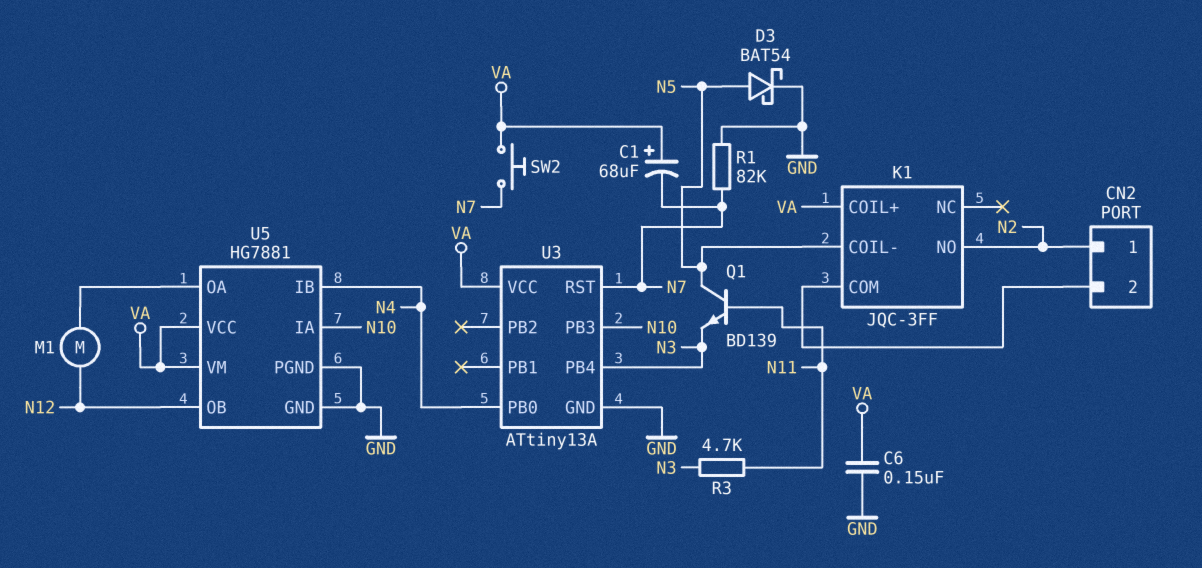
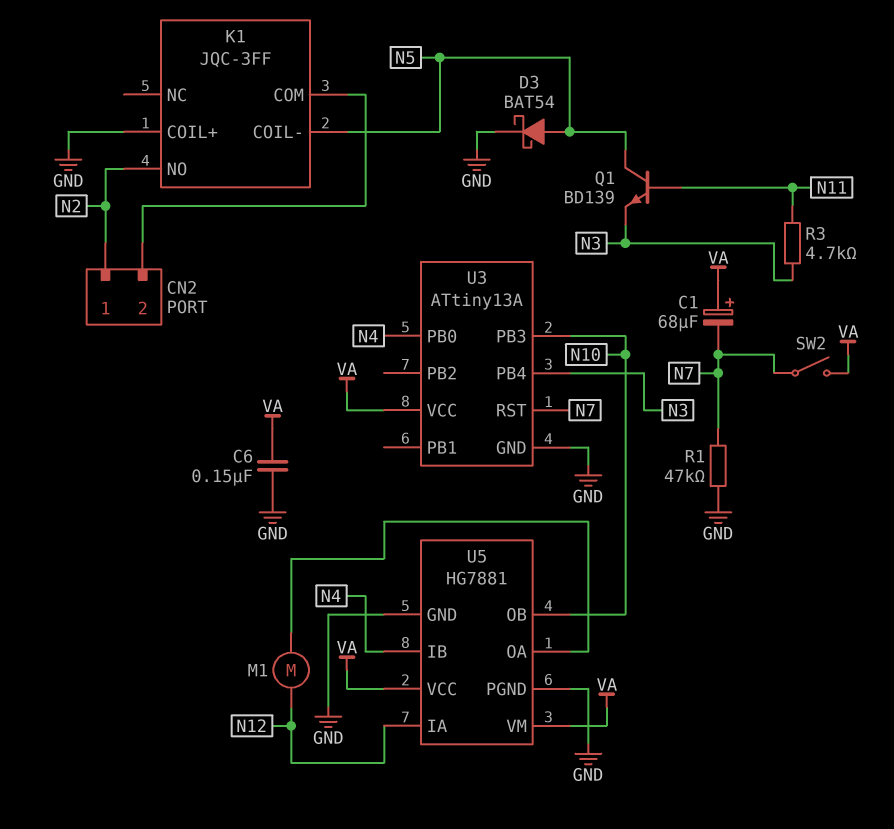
K1 pin COIL+: VA -> GND
R1: 82k (GND, N7) -> 47k (GND, N7)
SW2: button (N7, VA) -> switch (N7, VA)
U5 pin IA: N10 -> N12
U5 pin OB: N12 -> N10

